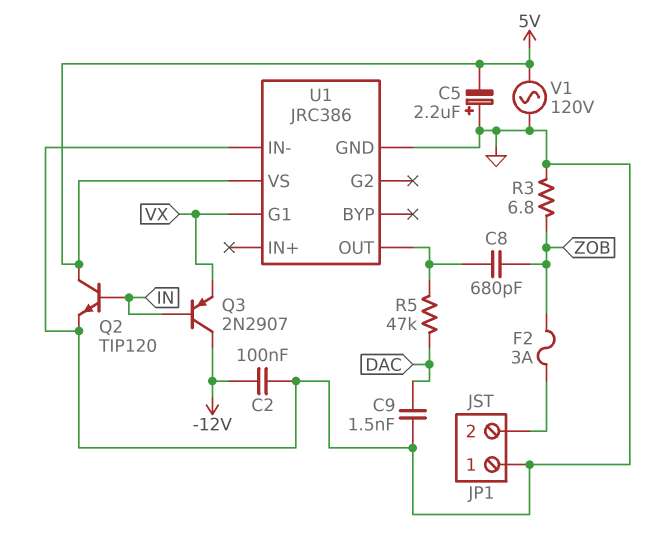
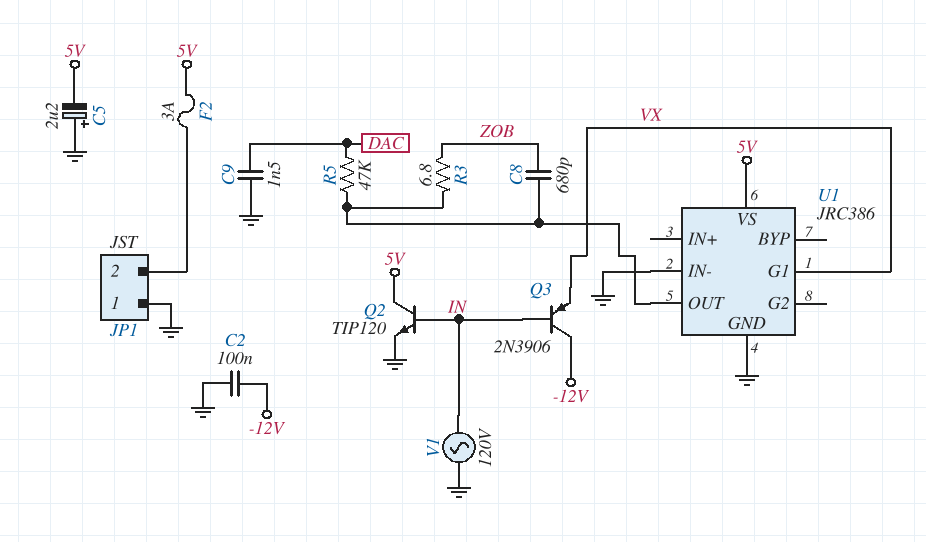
F2: 3A (JP1/2, ZOB) -> 3A (5V, JP1/2)
Q3: PNP 2N2907 (B IN, C -12V, E VX) -> PNP 2N3906 (B IN, C -12V, E VX)
R3: 6.8 (GND, ZOB) -> 6.8 (U1/OUT, ZOB)
V1: AC 120V (5V, GND) -> AC 120V (GND, IN)

